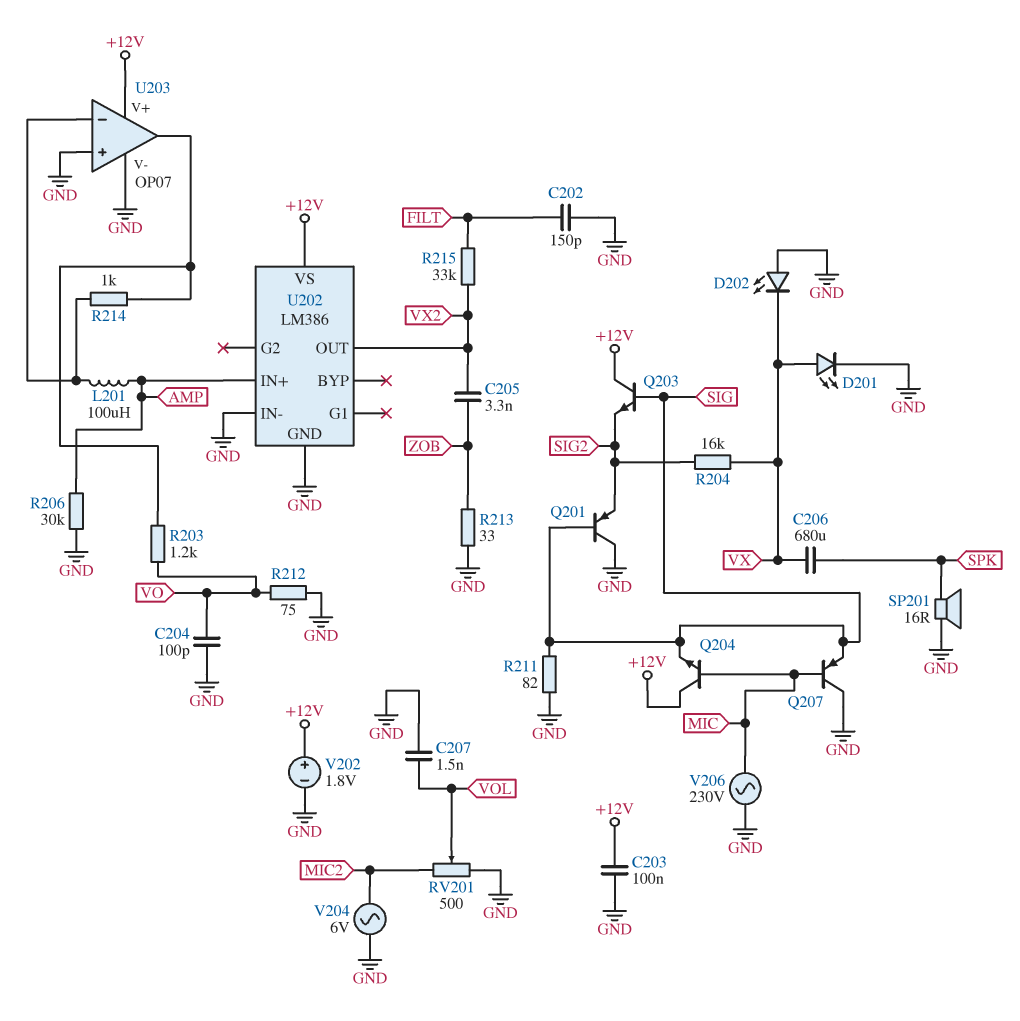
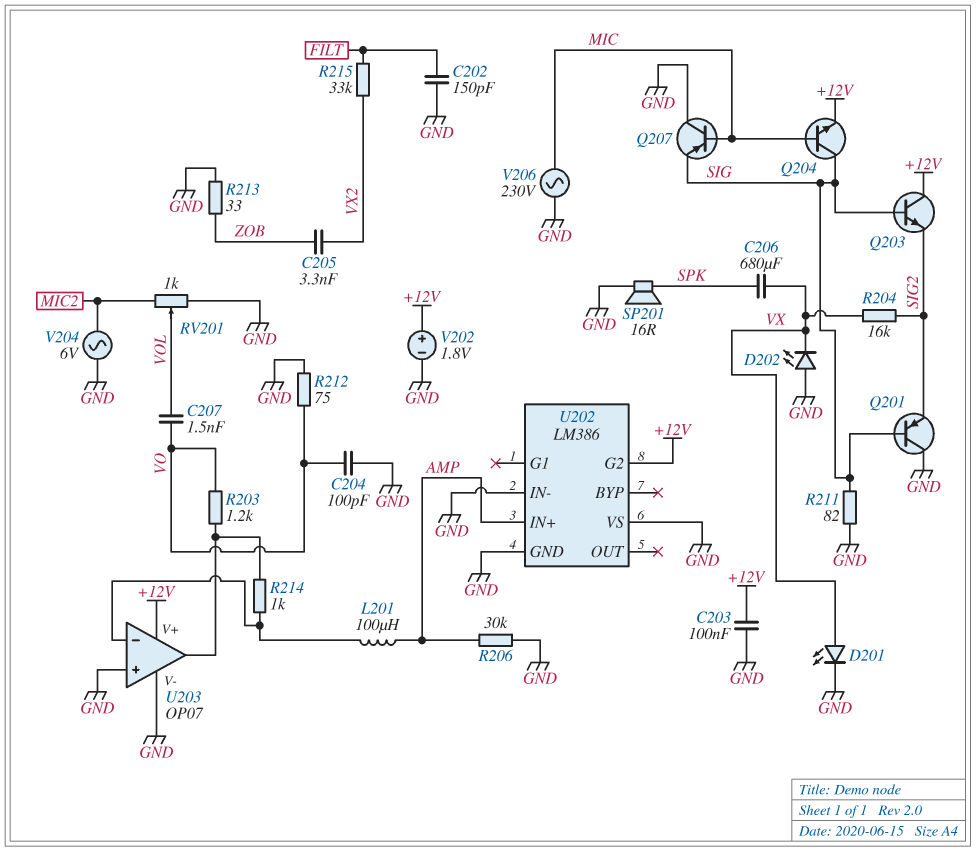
C207: 1.5nF (GND, VOL) -> 1.5nF (VO, VOL)
Q204: NPN (B MIC, C +12V, E SIG) -> NPN (B MIC, C SIG, E +12V)
RV201: 500 (GND, MIC2, wiper VOL) -> 1k (GND, MIC2, wiper VOL)
U202 pin G2: none -> +12V
U202 pin OUT: VX2 -> none
U202 pin VS: +12V -> GND

